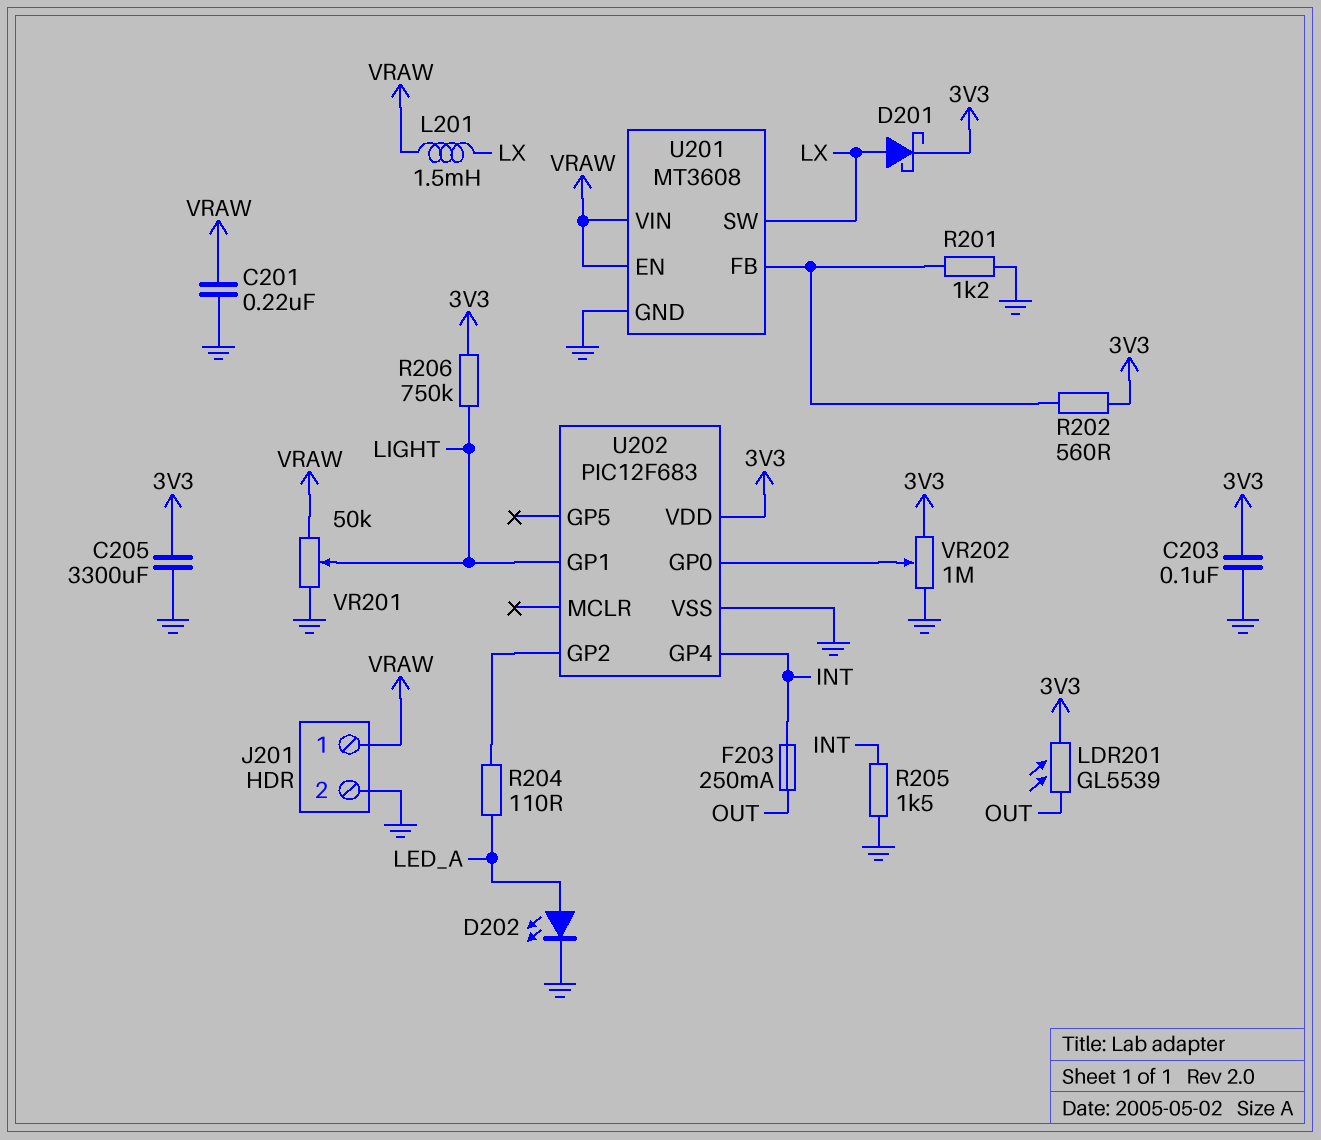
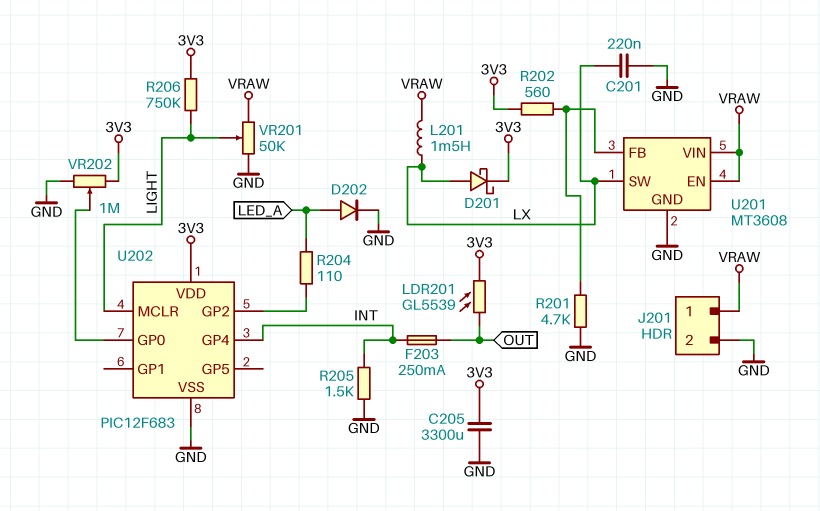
C201: 220nF (GND, VRAW) -> 220nF (GND, LX)
C203: 100nF (3V3, GND) -> none
D202: LED (A LED_A, K GND) -> diode (A LED_A, K GND)
R201: 1.2k (GND, U201/FB) -> 4.7k (GND, U201/FB)
U202 pin GP1: LIGHT -> none
U202 pin MCLR: none -> LIGHT

